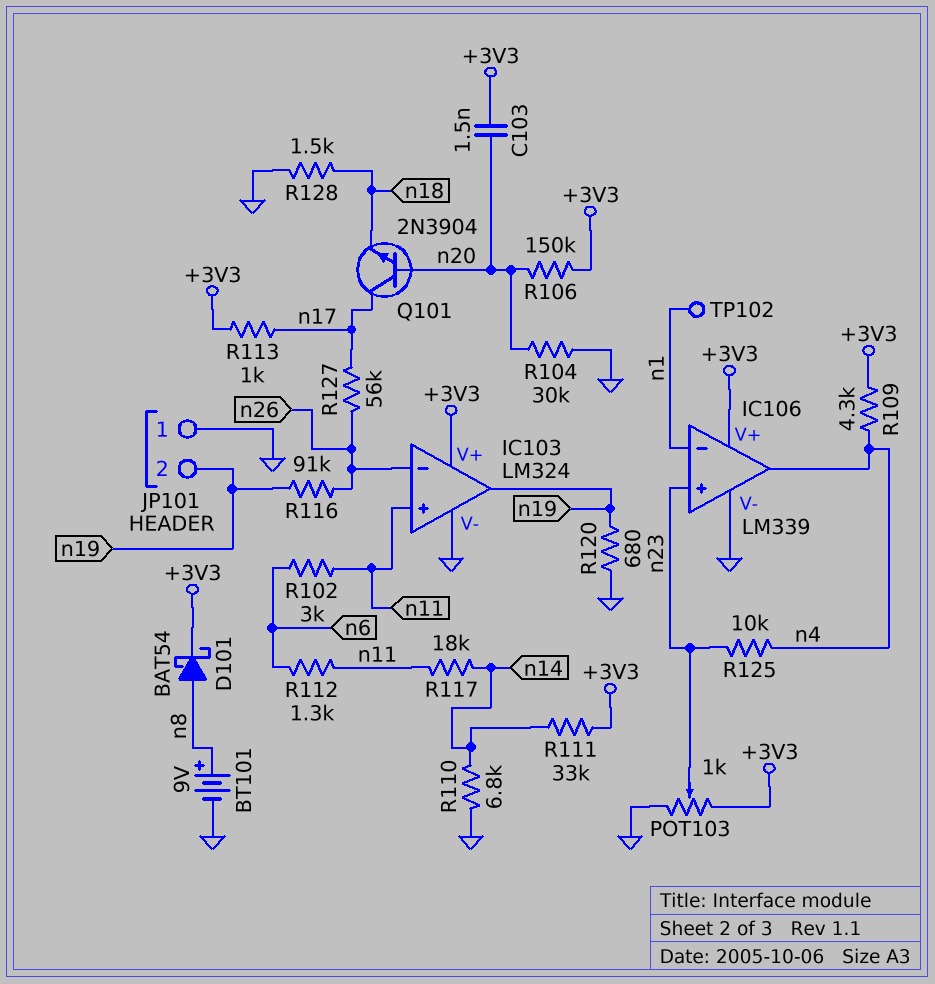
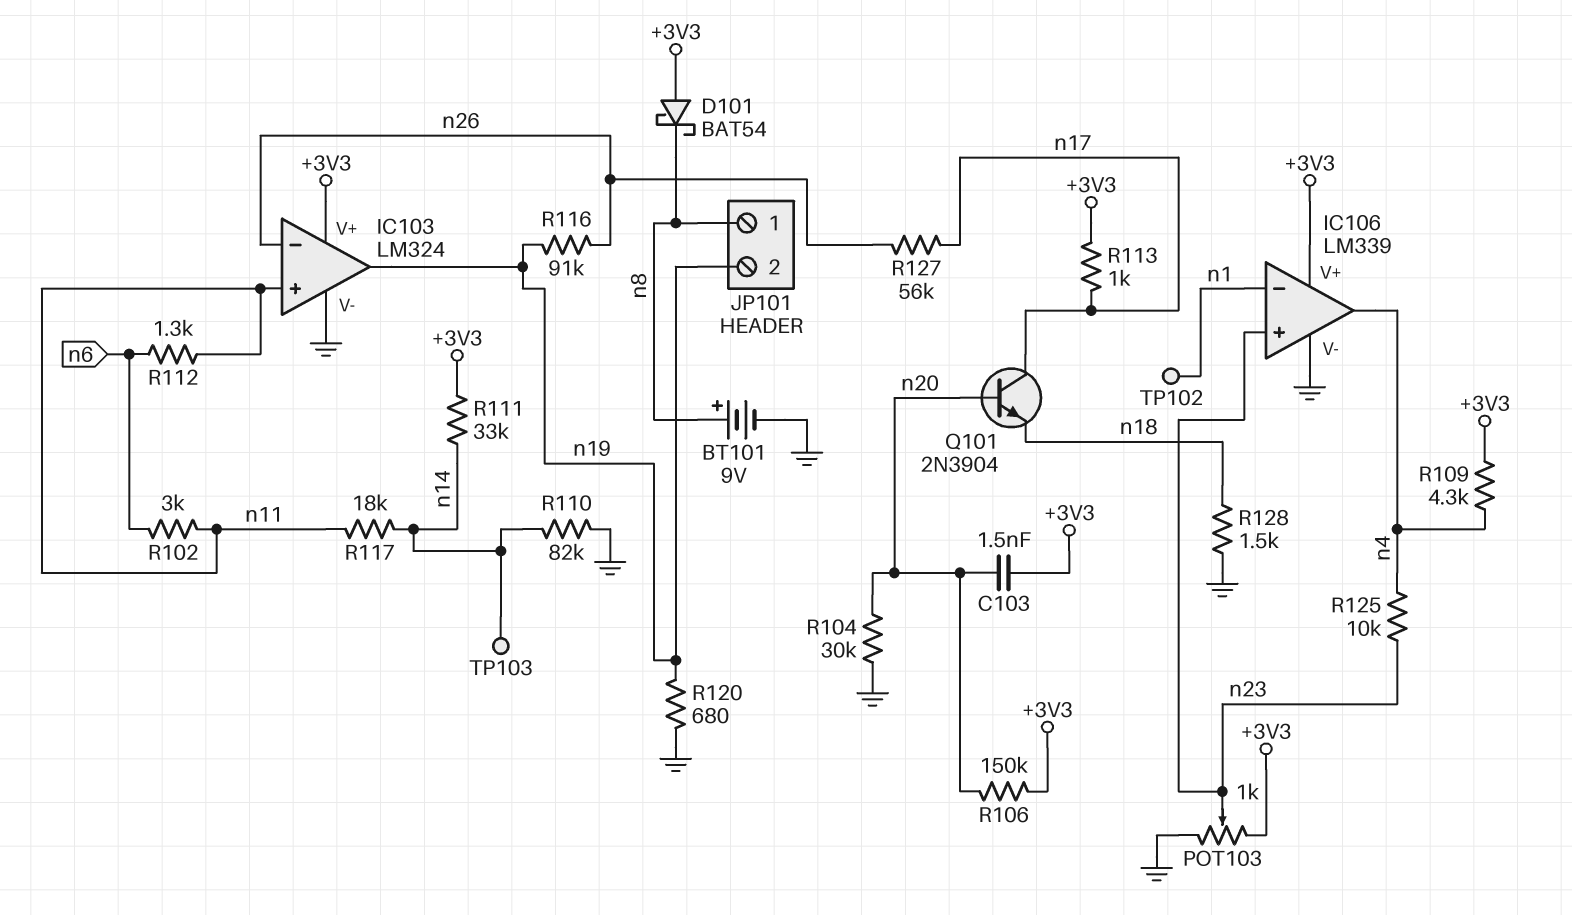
D101: schottky BAT54 (A n8, K +3V3) -> schottky BAT54 (A +3V3, K n8)
JP101 pin 1: GND -> n8
R110: 6.8k (GND, n14) -> 82k (GND, n14)
TP103: none -> test point (n14)

